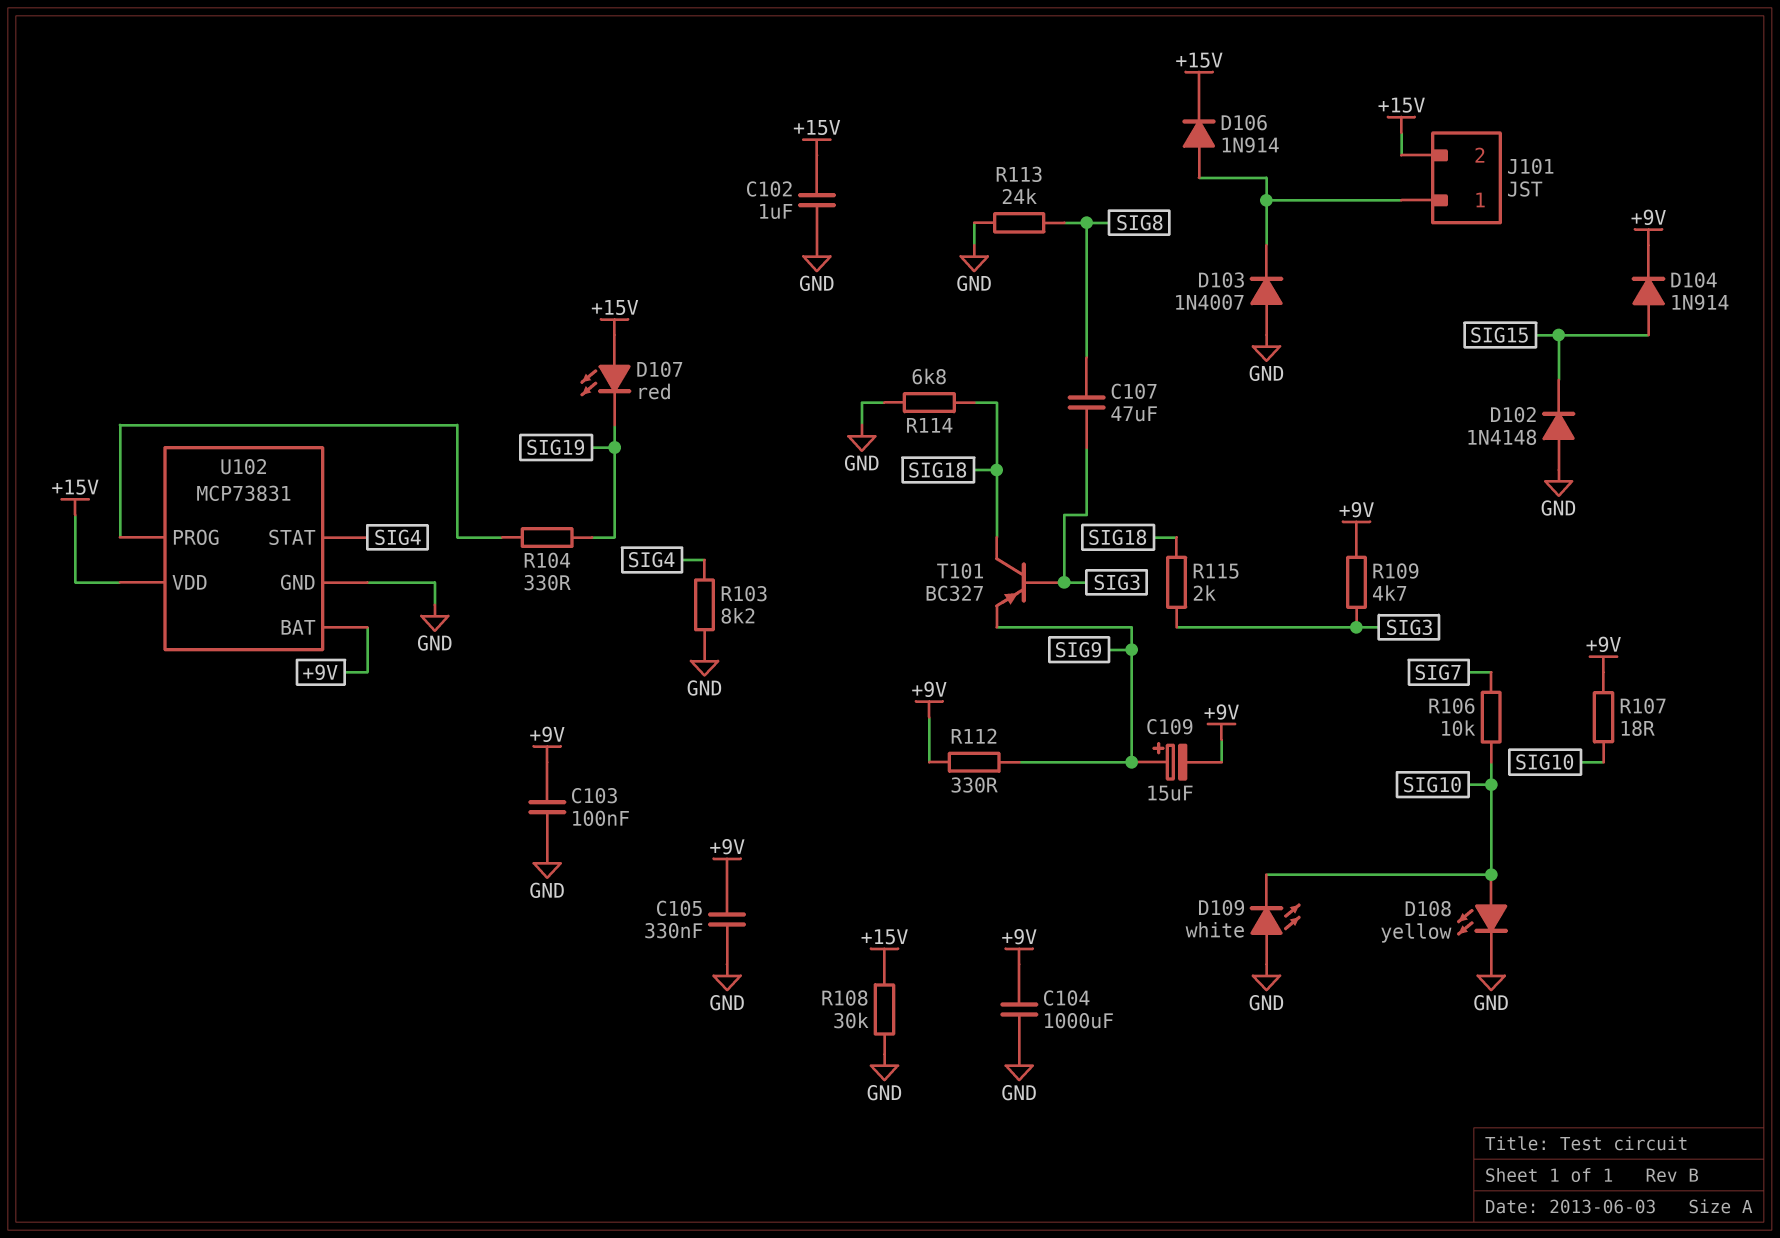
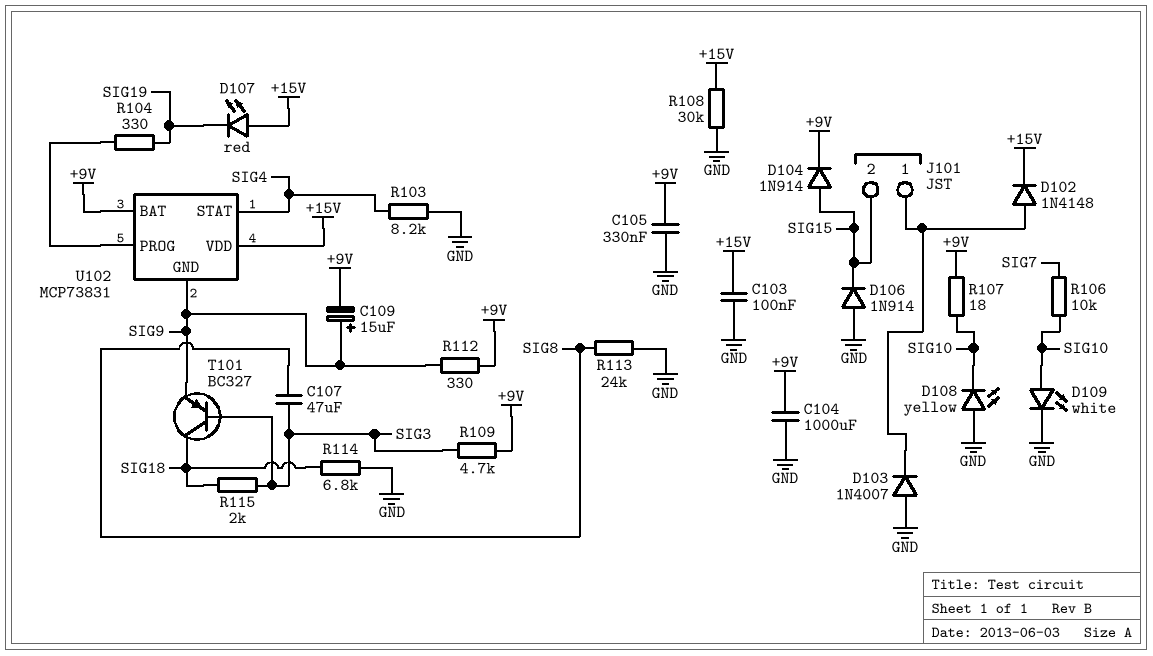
C102: 1uF (+15V, GND) -> none
C103: 100nF (+9V, GND) -> 100nF (+15V, GND)
D102: diode 1N4148 (A GND, K SIG15) -> diode 1N4148 (A J101/1, K +15V)
D106: diode 1N914 (A J101/1, K +15V) -> diode 1N914 (A GND, K SIG15)
D108: LED yellow (A SIG10, K GND) -> LED yellow (A GND, K SIG10)
D109: LED white (A GND, K SIG10) -> LED white (A SIG10, K GND)
J101 pin 2: +15V -> SIG15
U102 pin GND: GND -> SIG9

